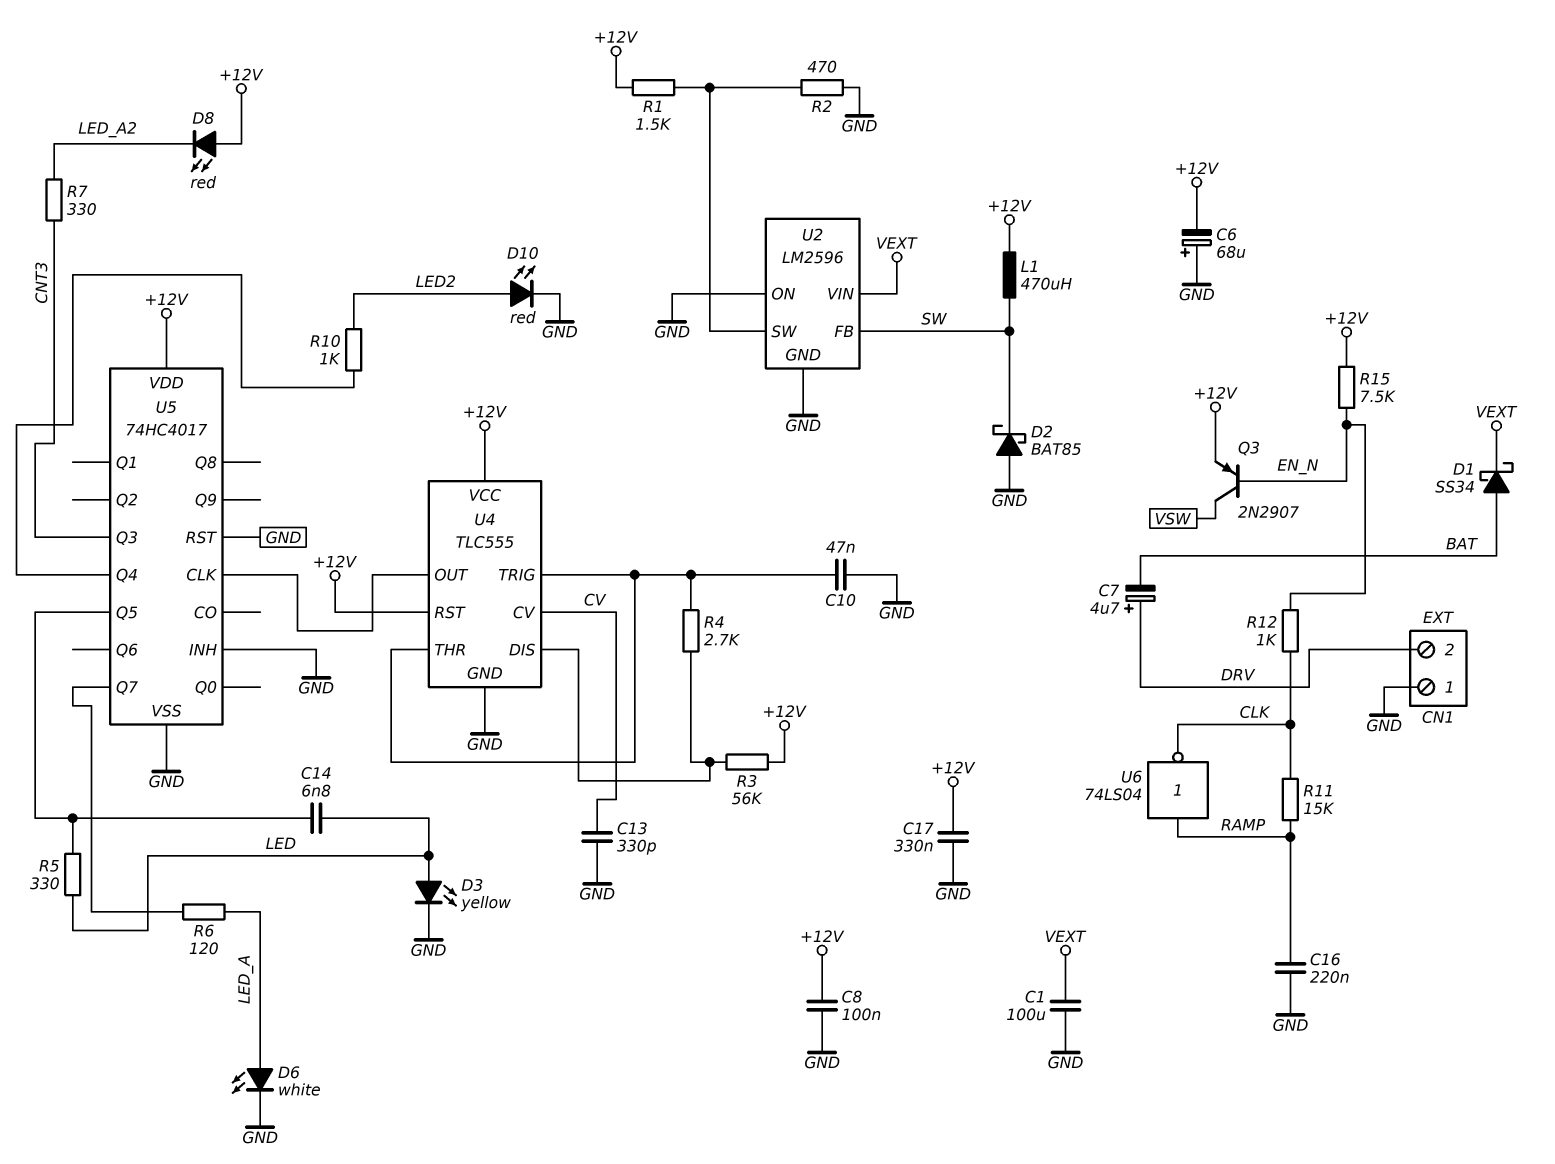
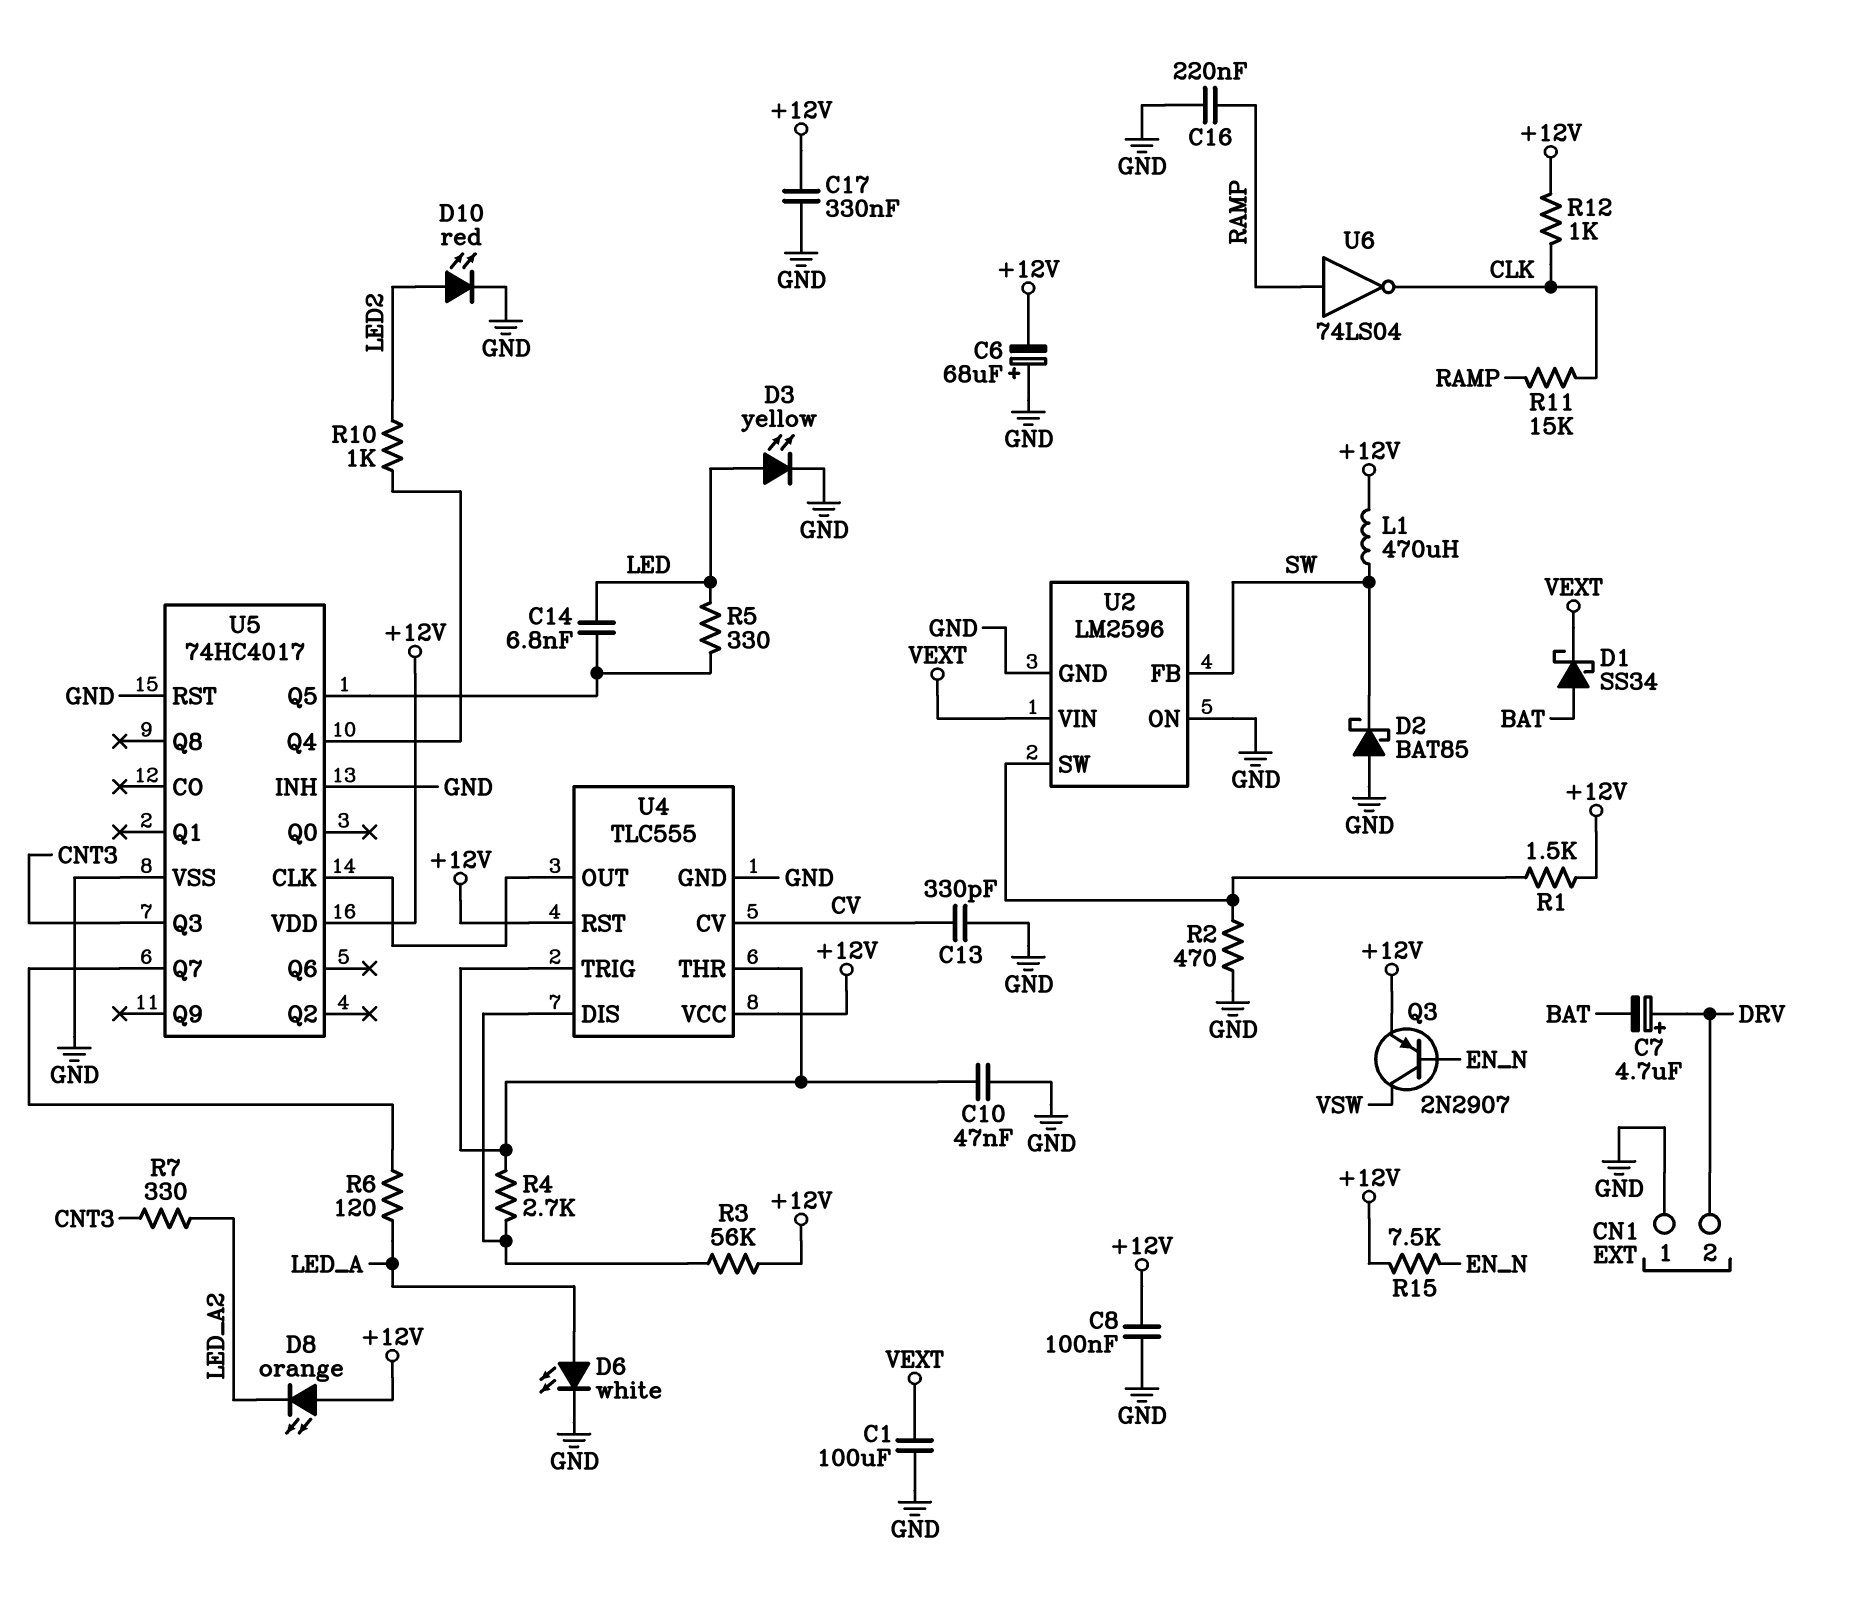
D8: LED red (A +12V, K LED_A2) -> LED orange (A +12V, K LED_A2)
R12: 1k (CLK, EN_N) -> 1k (+12V, CLK)

